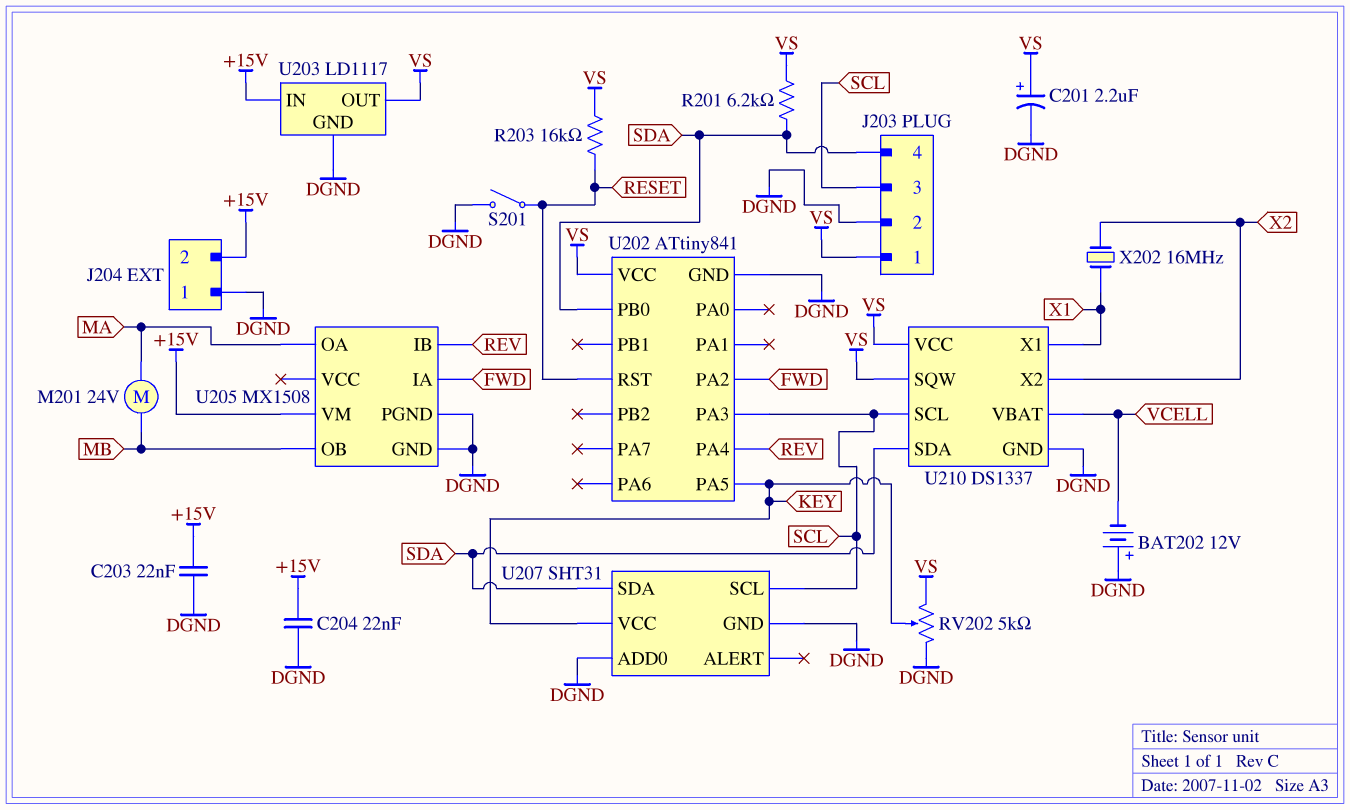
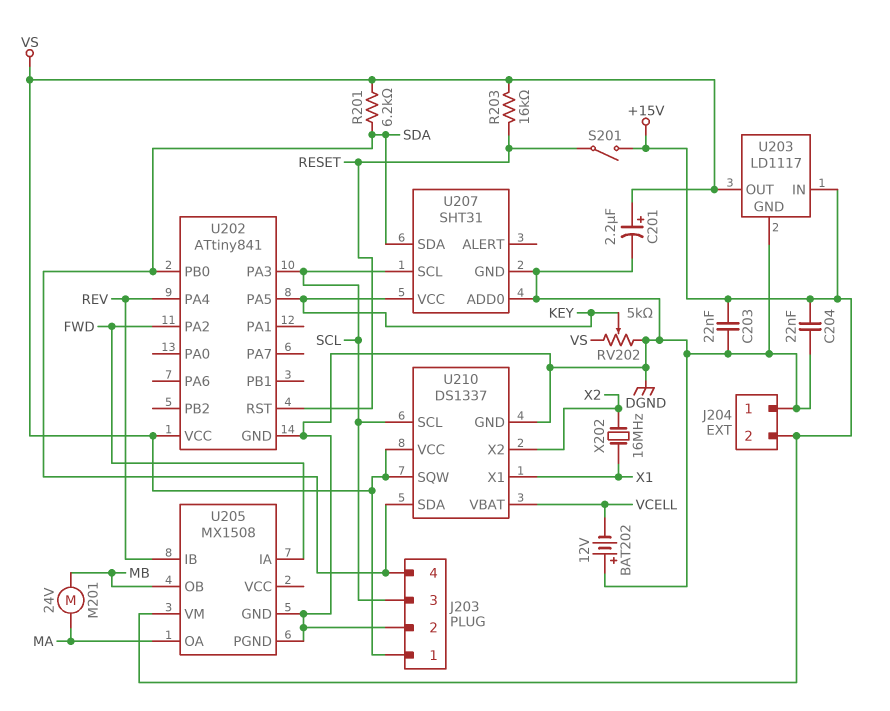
S201: switch (DGND, RESET) -> switch (+15V, RESET)

